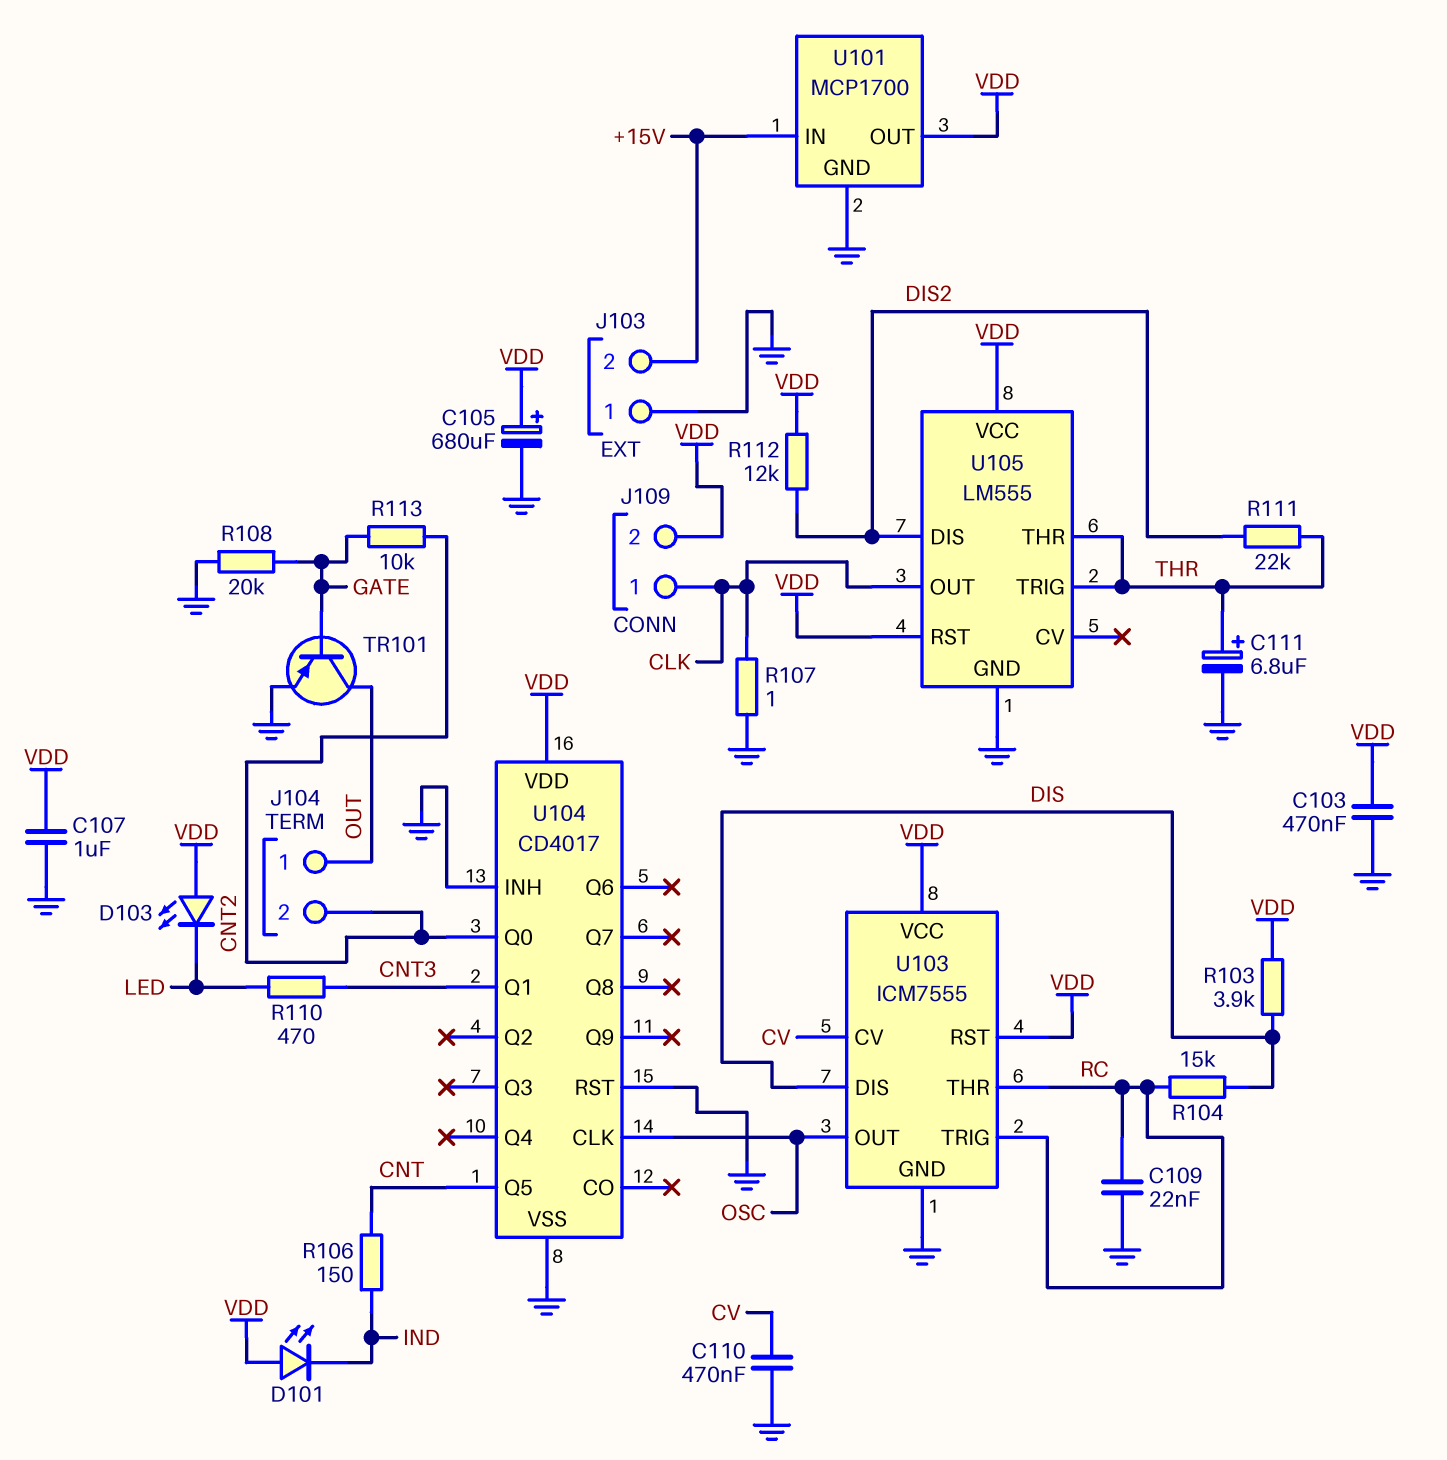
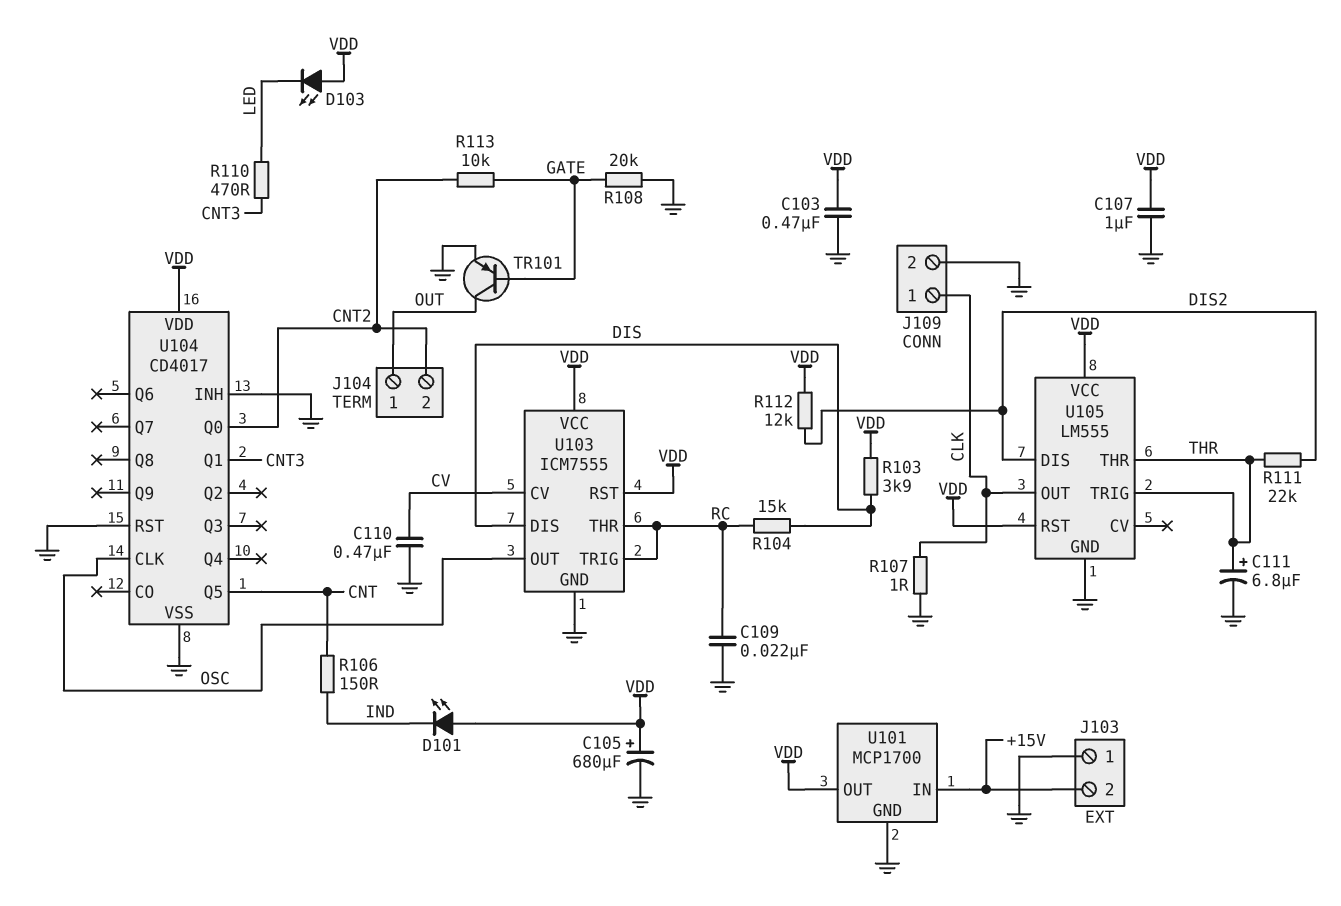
J109 pin 2: VDD -> GND

